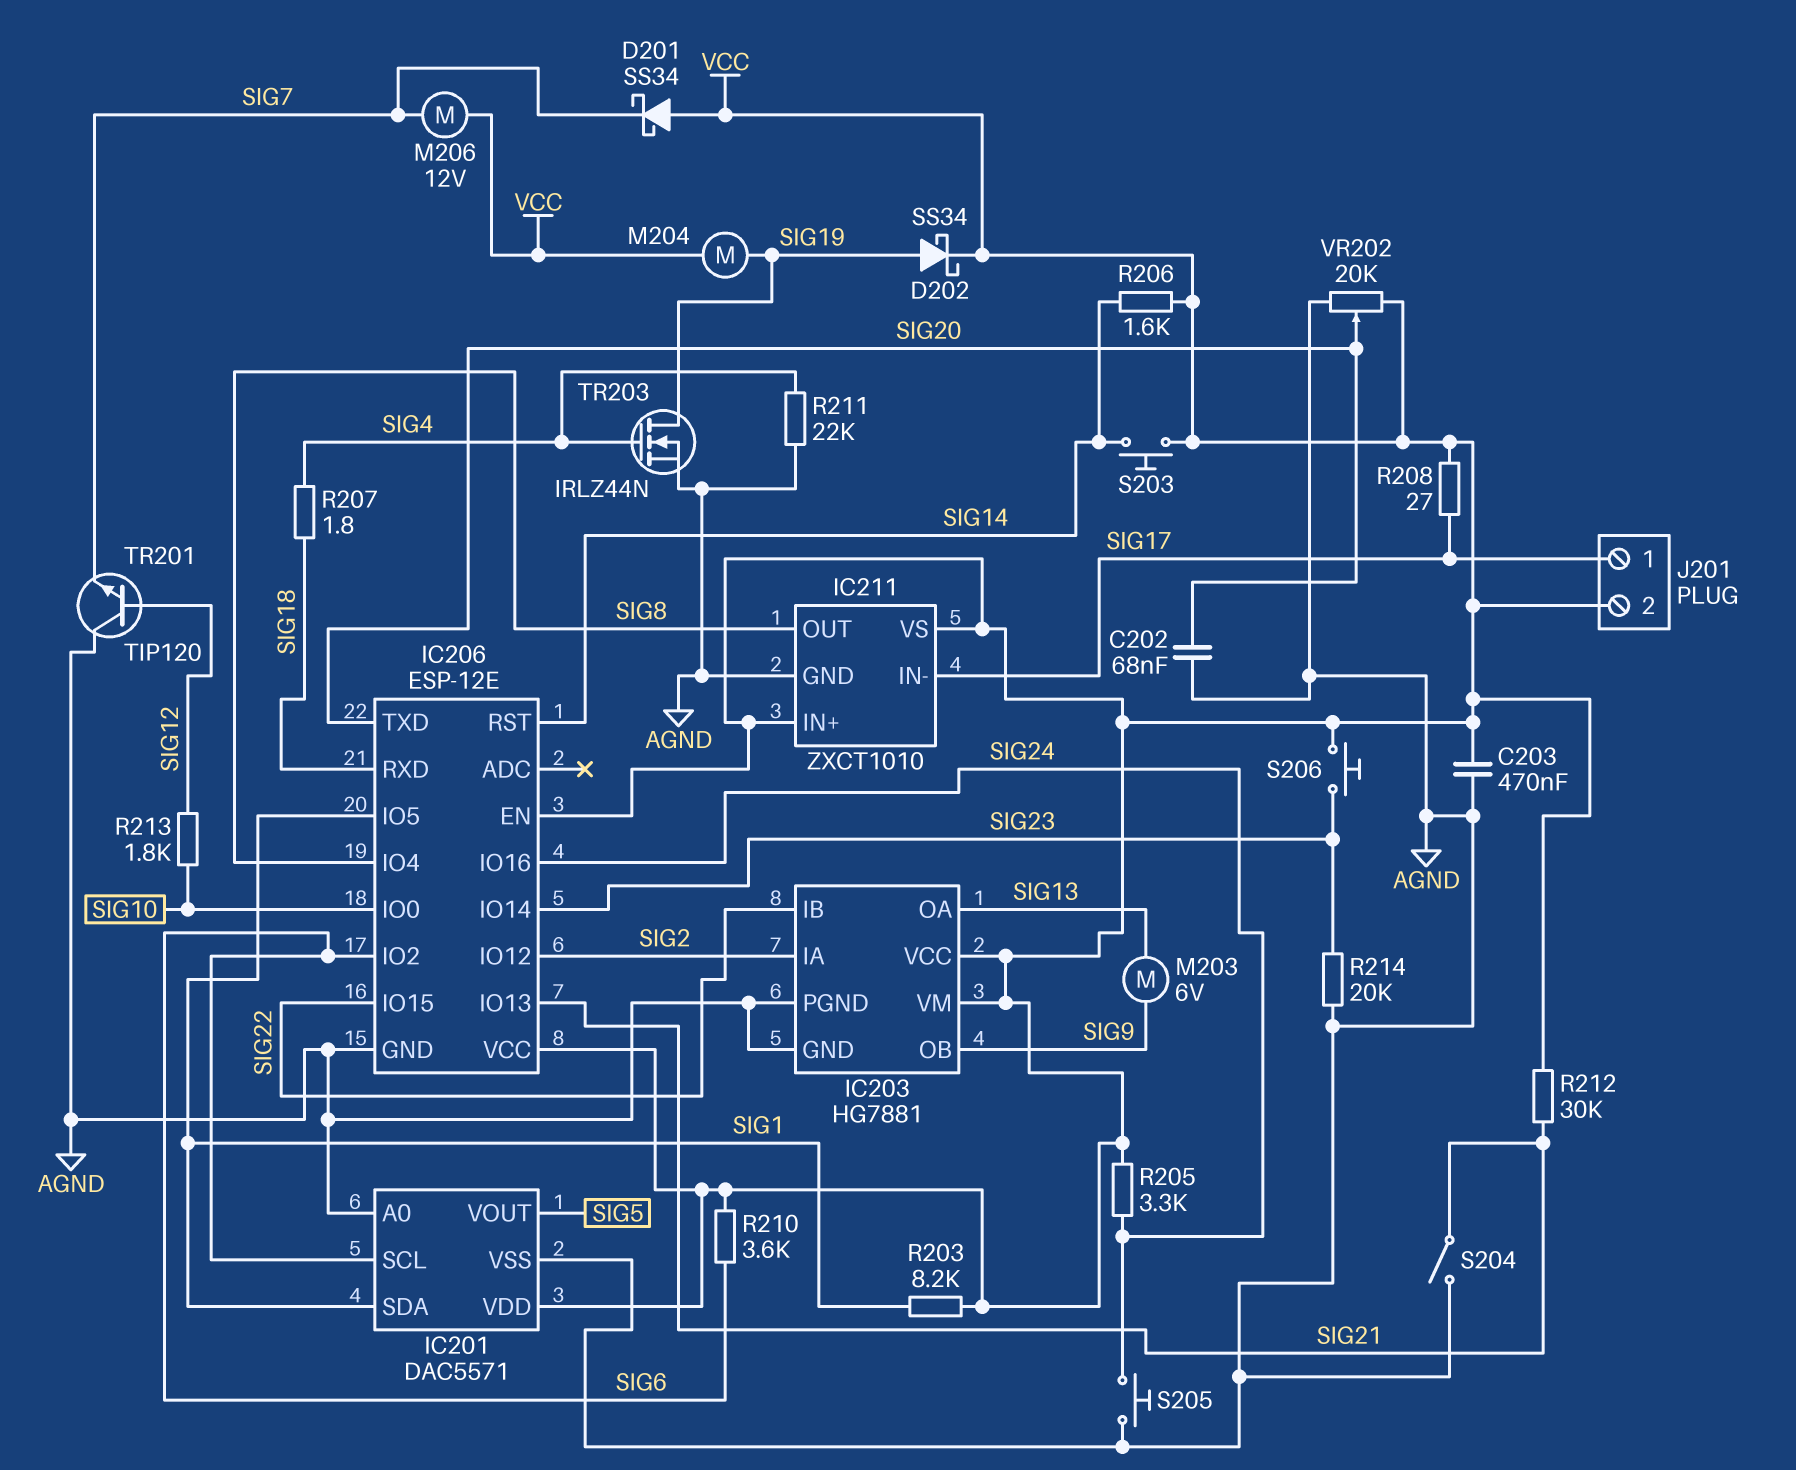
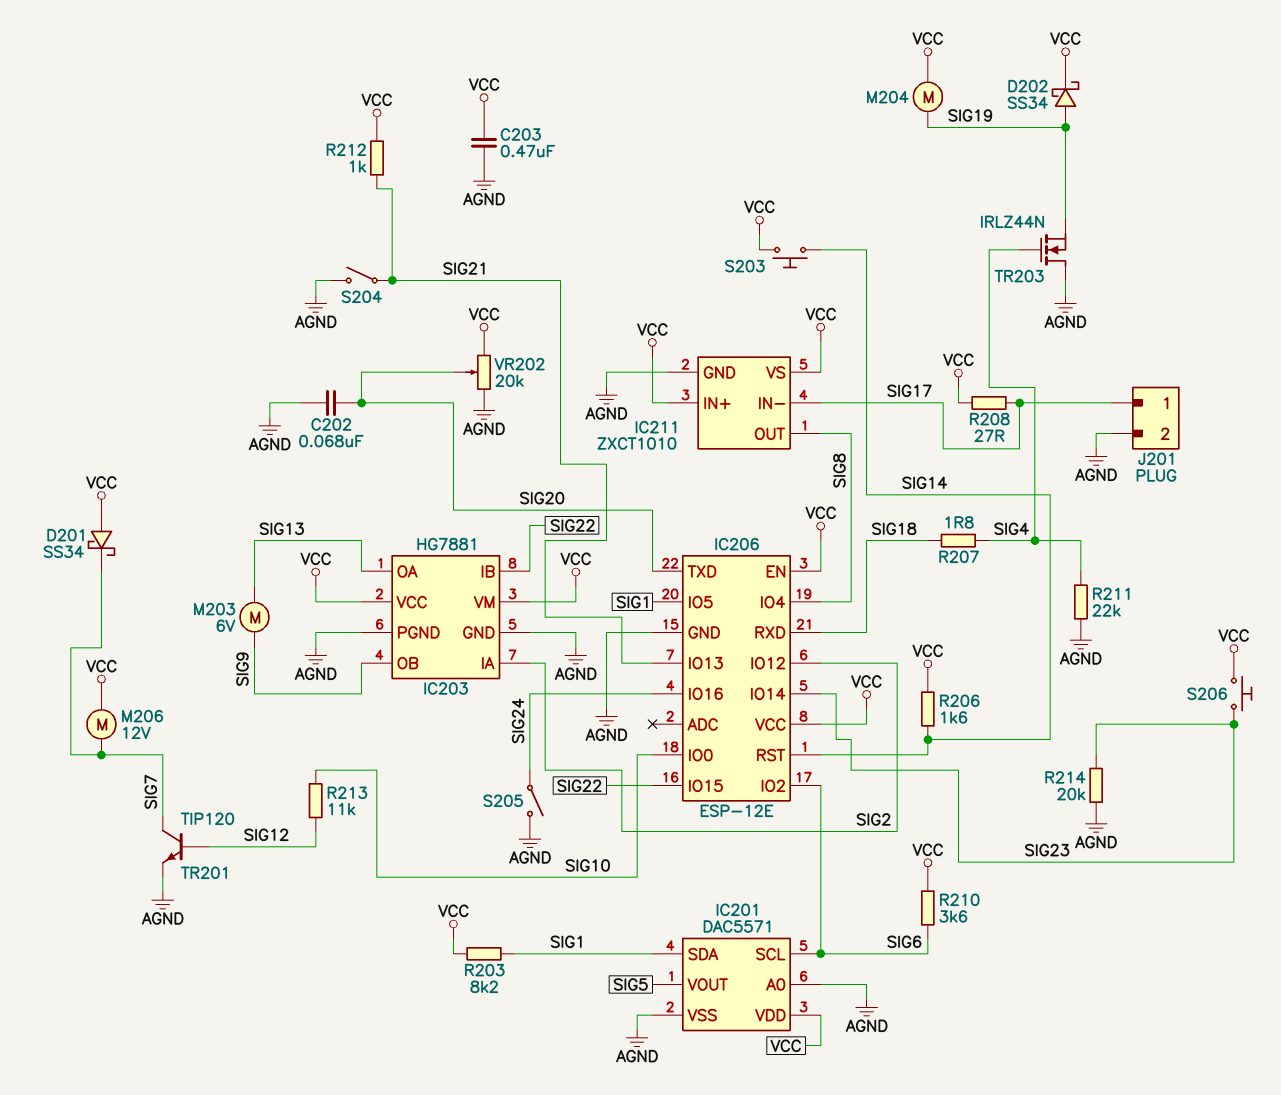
J201 pin 2: VCC -> AGND
R205: 3.3k (SIG24, VCC) -> none
R212: 30k (SIG21, VCC) -> 1k (SIG21, VCC)
R213: 1.8k (SIG10, SIG12) -> 11k (SIG10, SIG12)
S205: button (AGND, SIG24) -> switch (AGND, SIG24)
TR201: NPN TIP120 (B SIG12, C AGND, E SIG7) -> NPN TIP120 (B SIG12, C SIG7, E AGND)
TR203: NMOS IRLZ44N (G SIG4, D SIG19, S AGND) -> NMOS IRLZ44N (G SIG4, D AGND, S SIG19)

